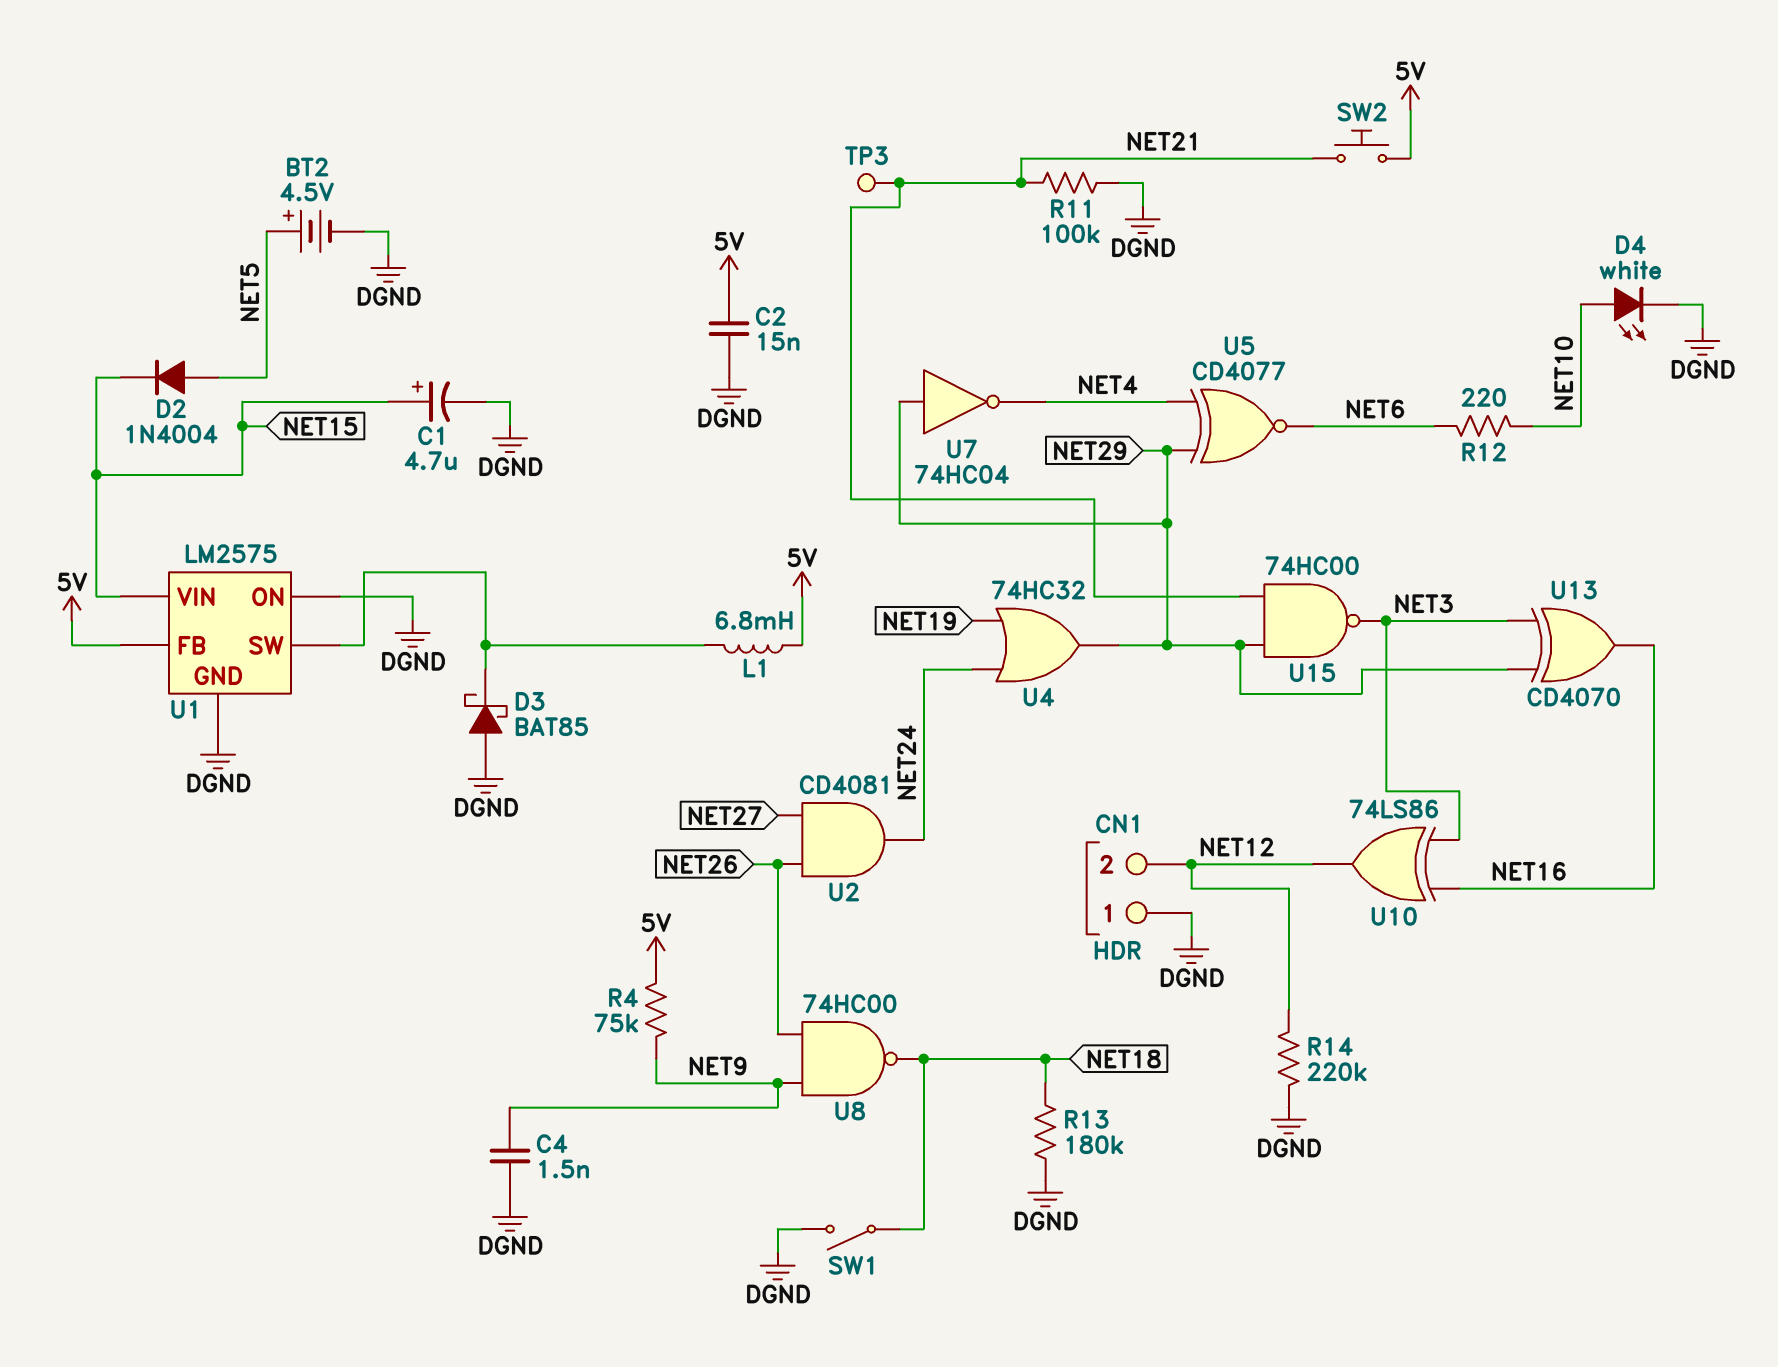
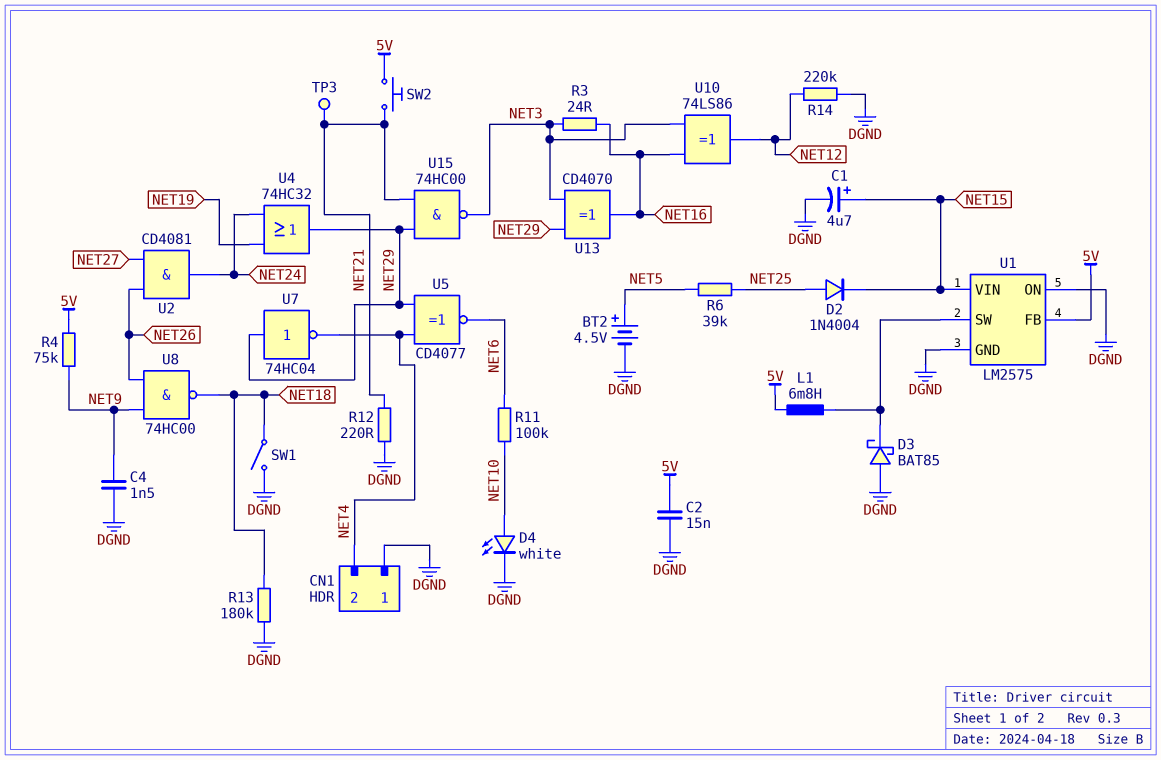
CN1 pin 2: NET12 -> NET4
D2: diode 1N4004 (A NET5, K NET15) -> diode 1N4004 (A NET25, K NET15)
R3: none -> 24 (NET3, NET16)
R6: none -> 39k (NET5, NET25)
R11: 100k (DGND, NET21) -> 100k (NET6, NET10)
R12: 220 (NET6, NET10) -> 220 (DGND, NET21)

